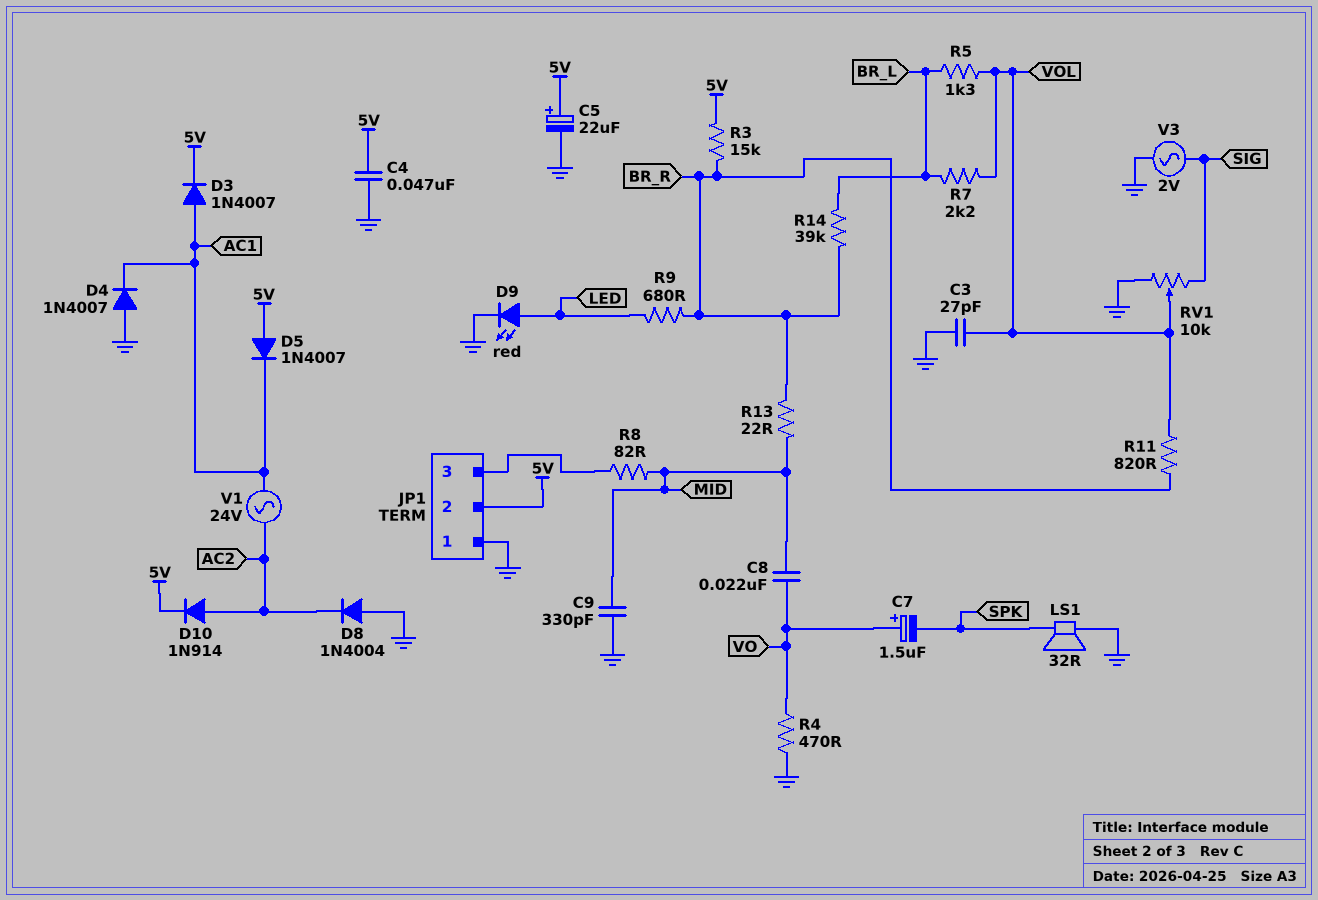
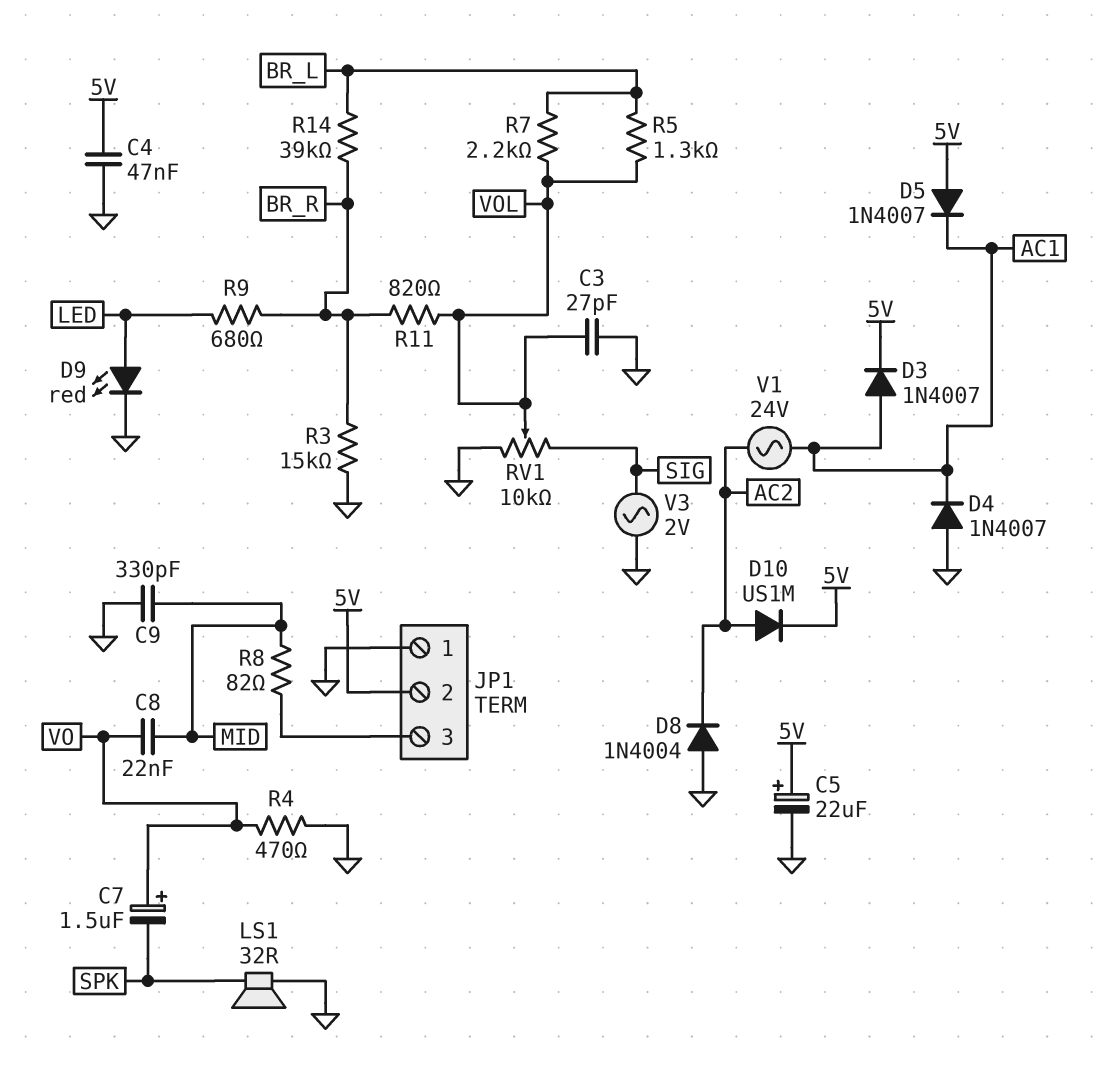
D10: diode 1N914 (A AC2, K 5V) -> diode US1M (A AC2, K 5V)
R3: 15k (5V, BR_R) -> 15k (BR_R, GND)
R13: 22 (BR_R, MID) -> none

